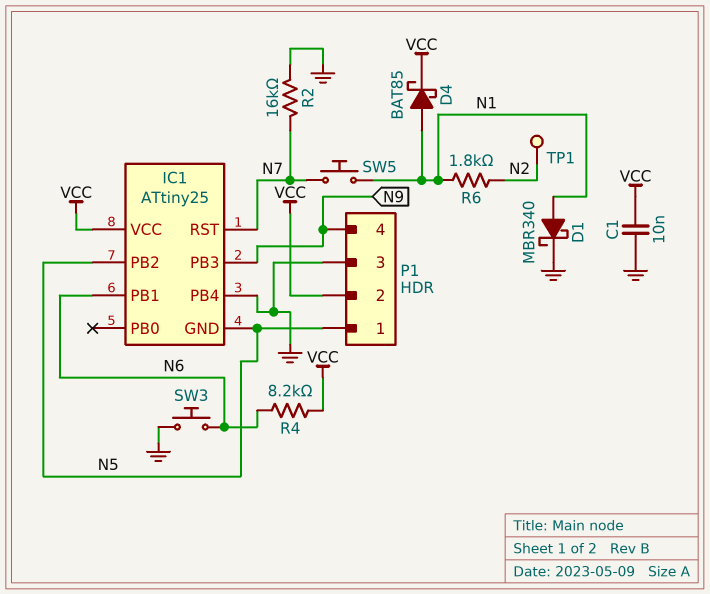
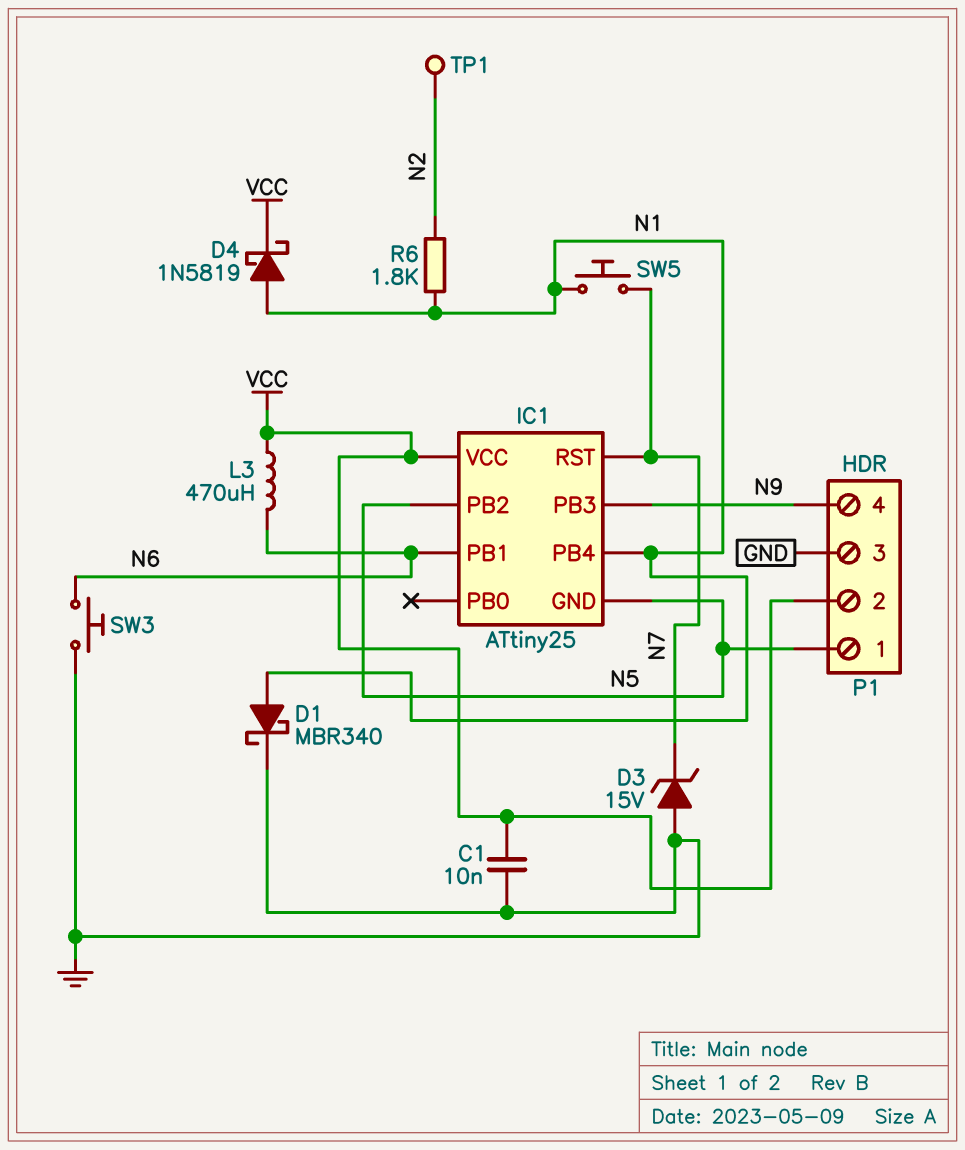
D3: none -> zener 15V (A GND, K N7)
D4: schottky BAT85 (A N1, K VCC) -> schottky 1N5819 (A N1, K VCC)
IC1 pin PB4: GND -> N1
L3: none -> 470uH (N6, VCC)
R2: 16k (GND, N7) -> none
R4: 8.2k (N6, VCC) -> none

